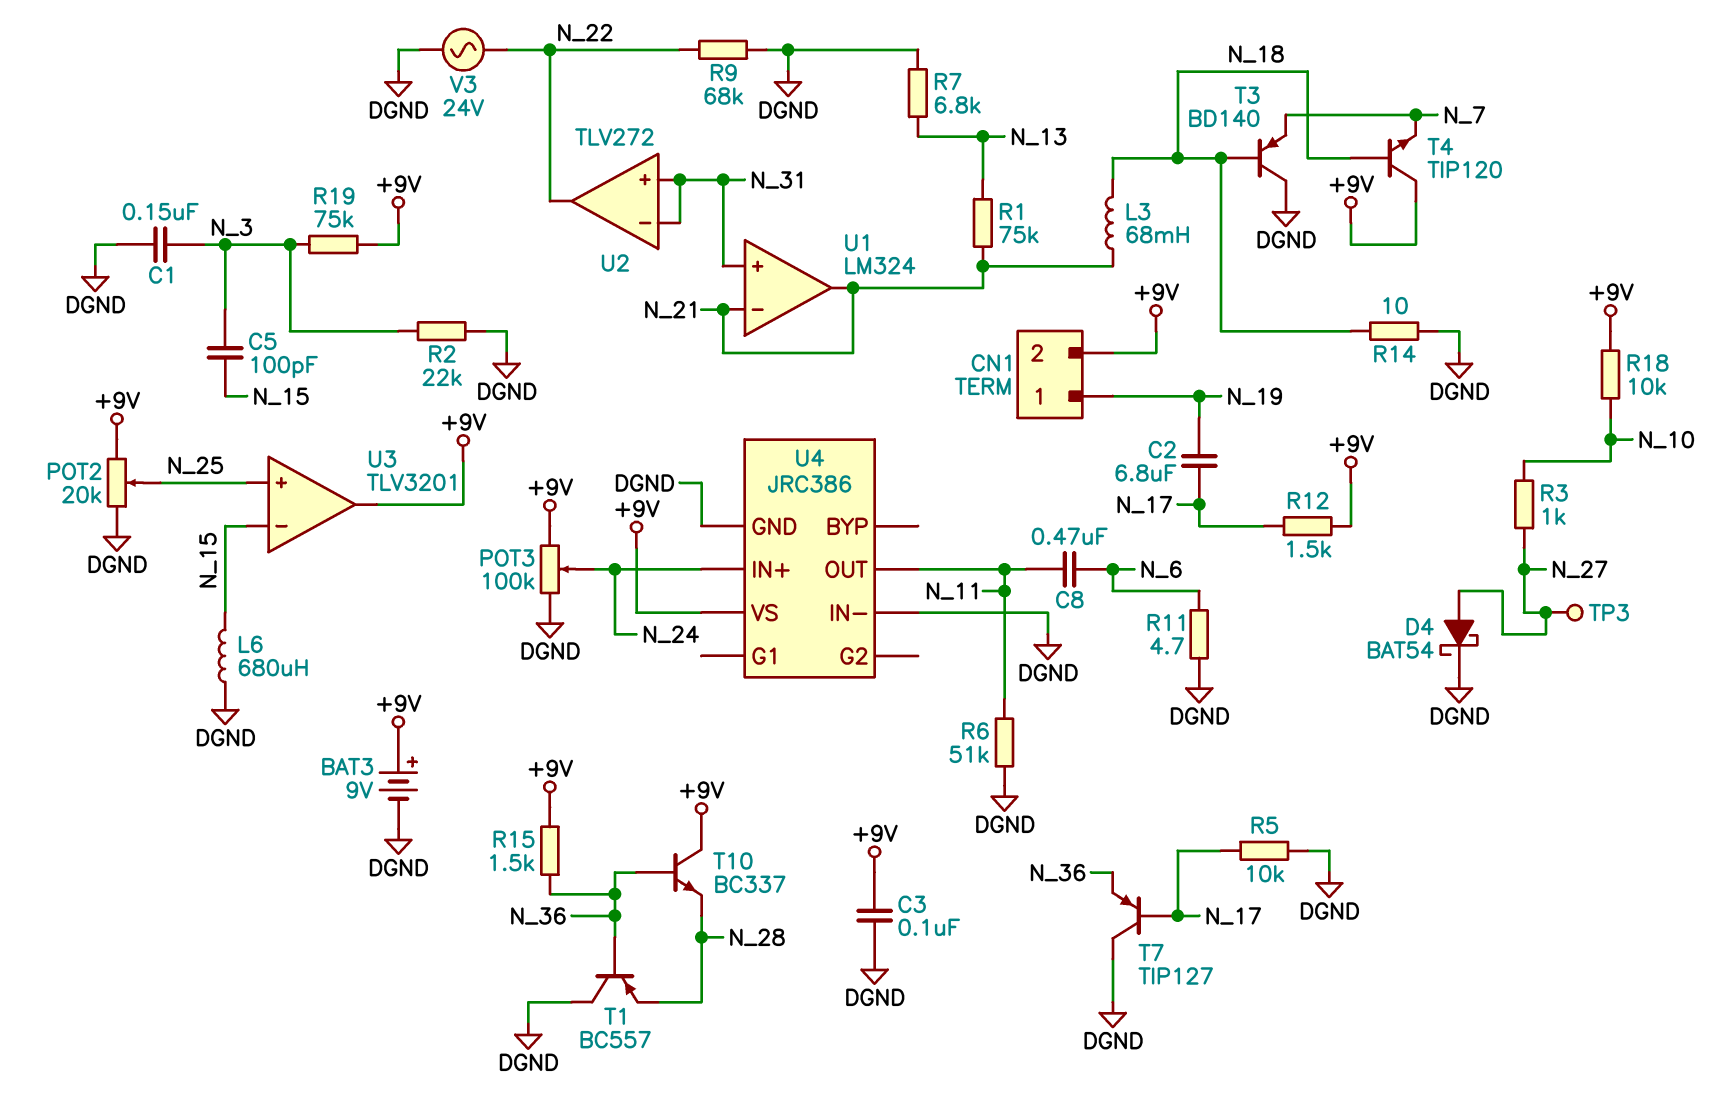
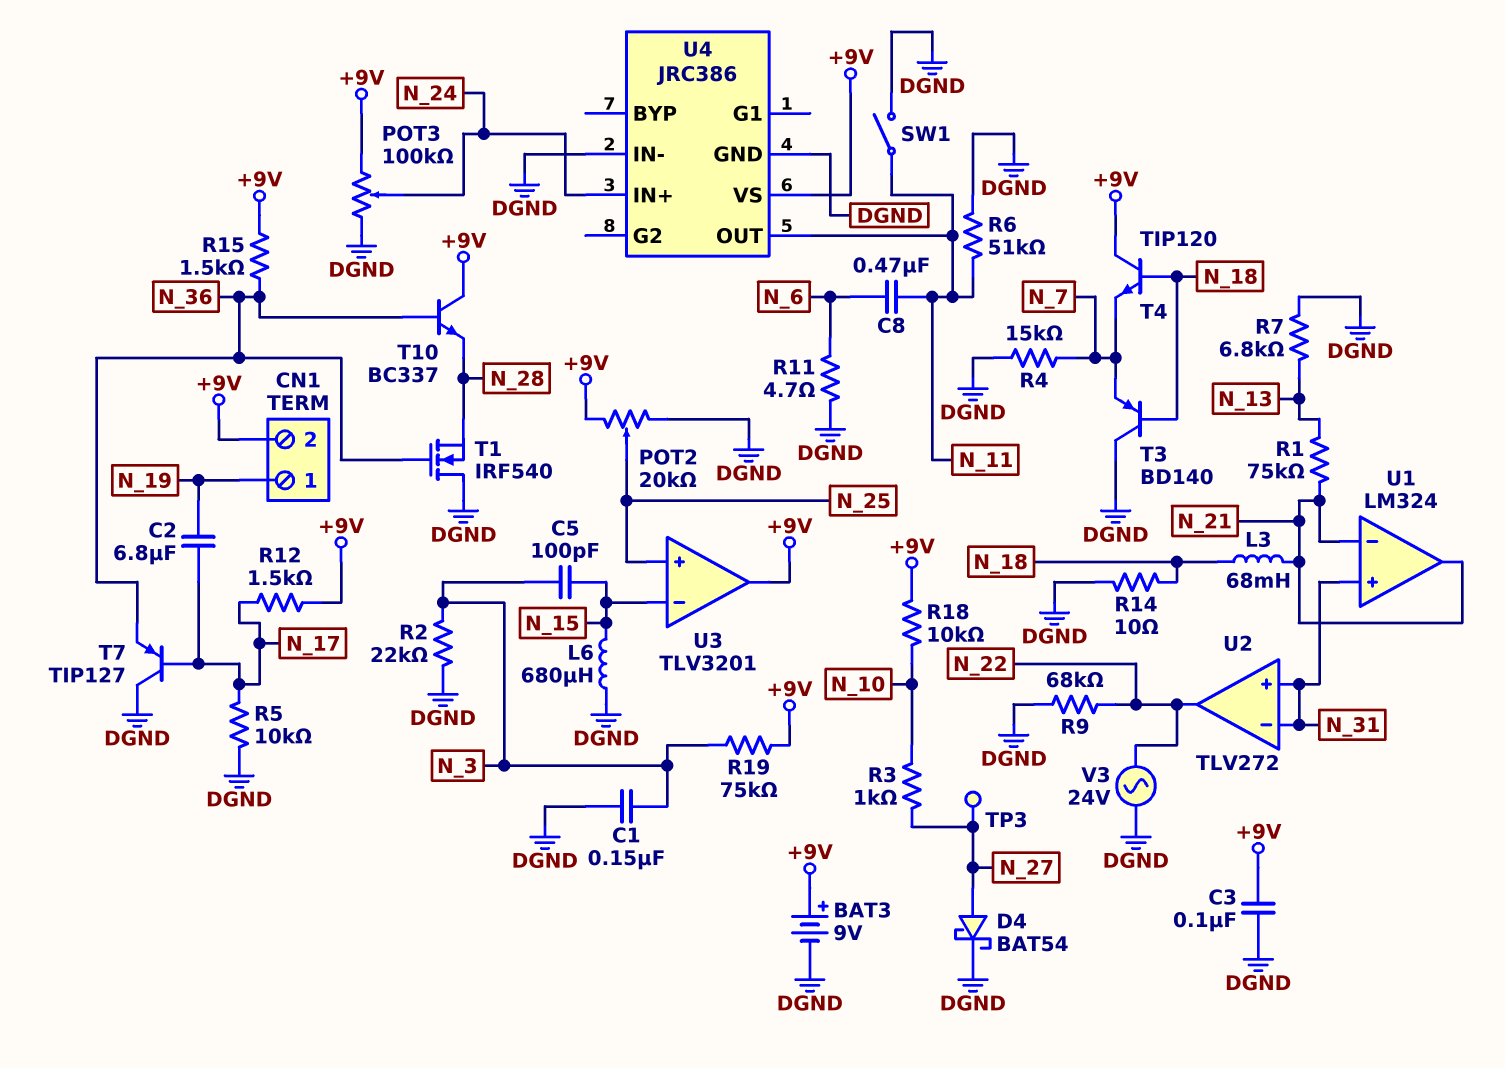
R4: none -> 15k (DGND, N_7)
SW1: none -> switch (DGND, N_11)
T1: PNP BC557 (B N_36, C DGND, E N_28) -> NMOS IRF540 (G N_36, D DGND, S N_28)

